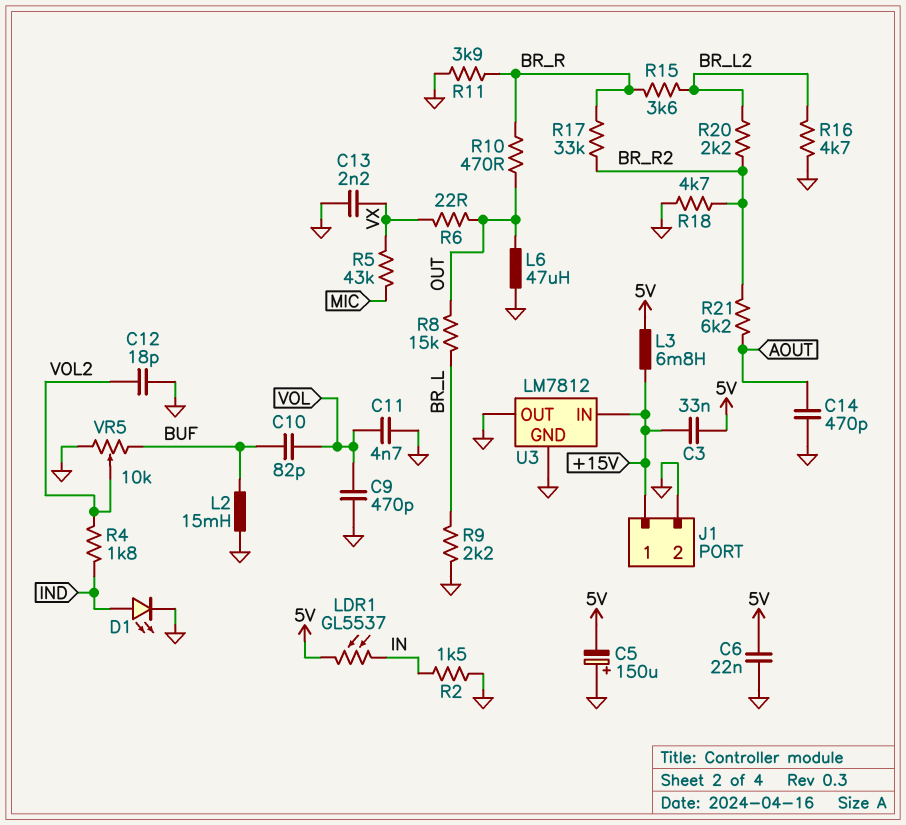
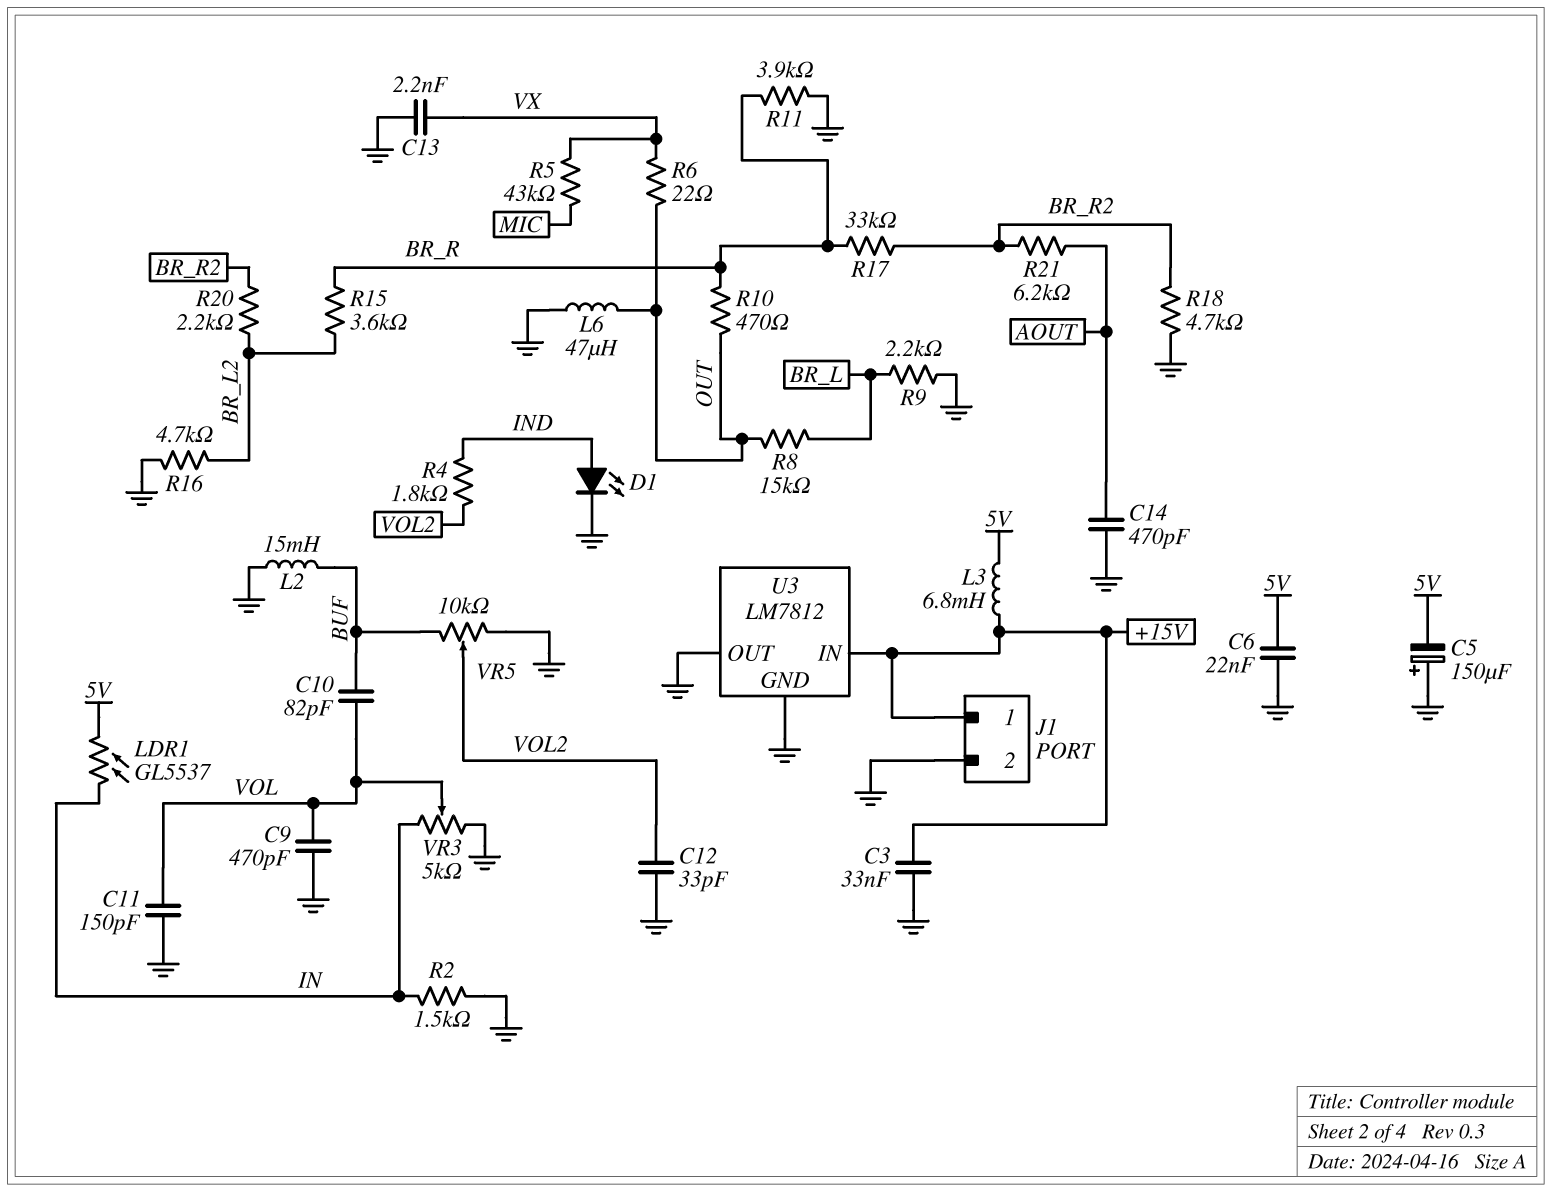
C3: 33nF (+15V, 5V) -> 33nF (+15V, GND)
C11: 4.7nF (GND, VOL) -> 150pF (GND, VOL)
C12: 18pF (GND, VOL2) -> 33pF (GND, VOL2)
VR3: none -> 5k (GND, IN, wiper VOL)

